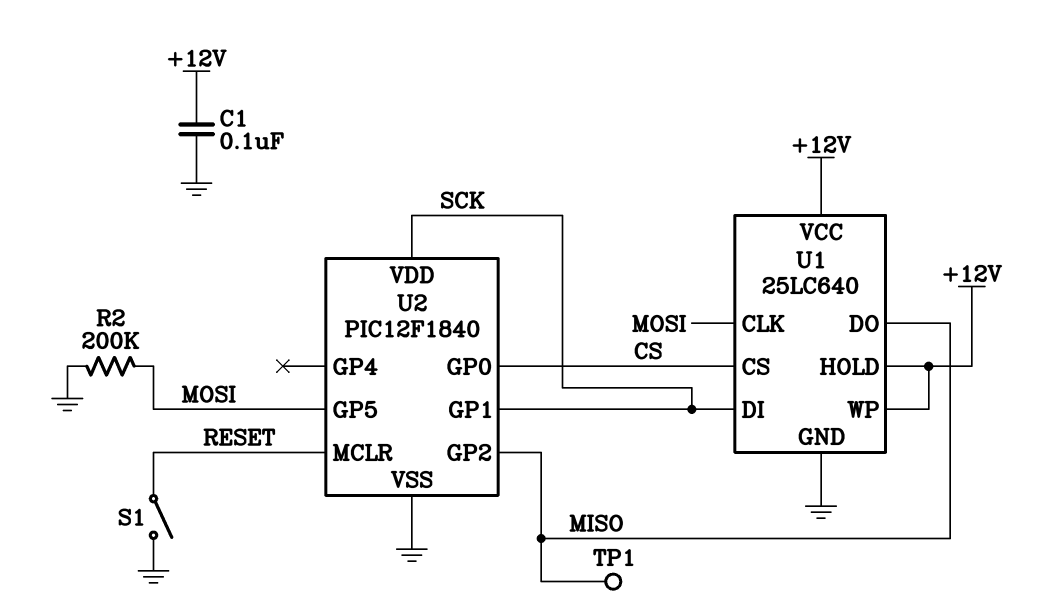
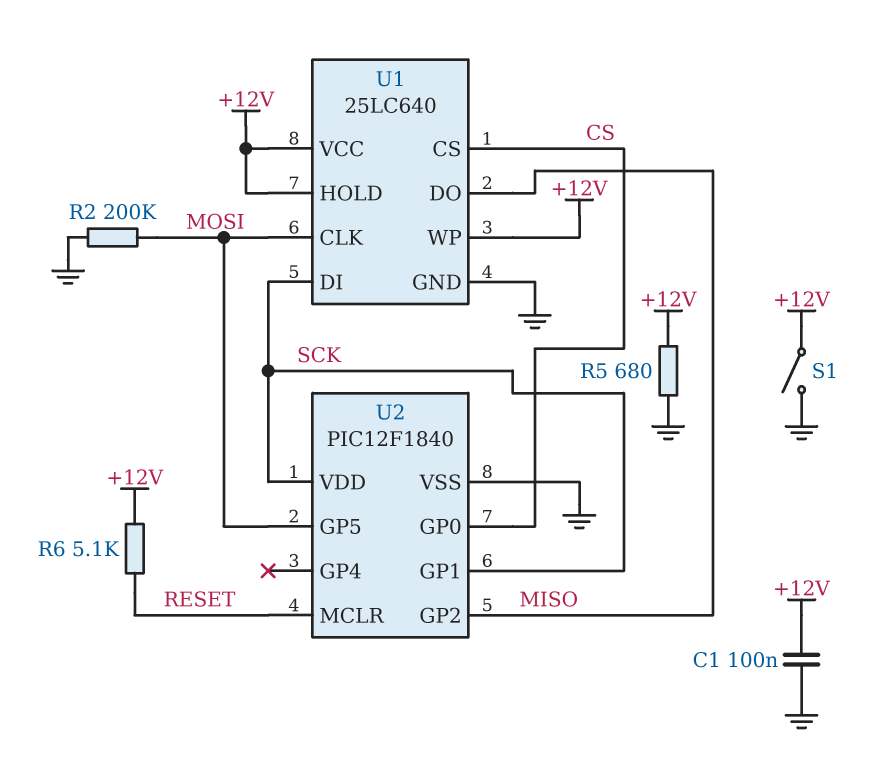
R5: none -> 680 (+12V, GND)
R6: none -> 5.1k (+12V, RESET)
S1: switch (GND, RESET) -> switch (+12V, GND)
TP1: test point (MISO) -> none

